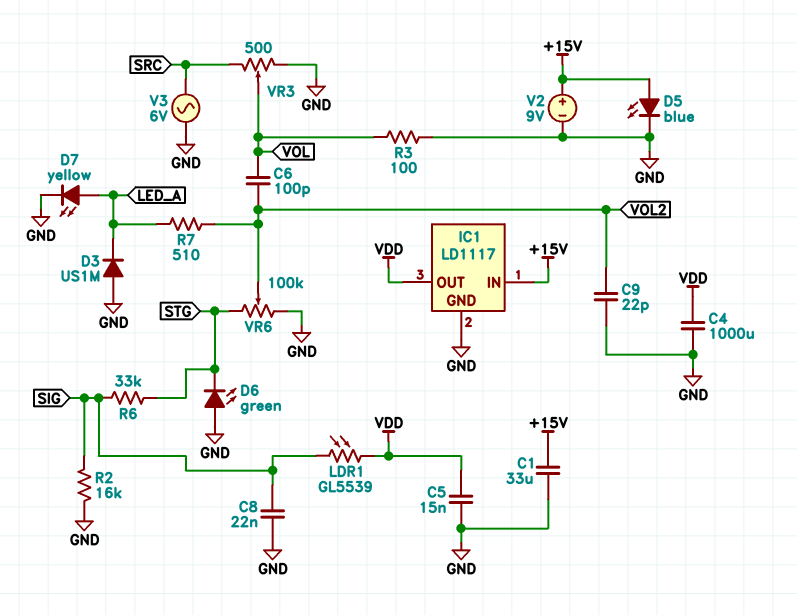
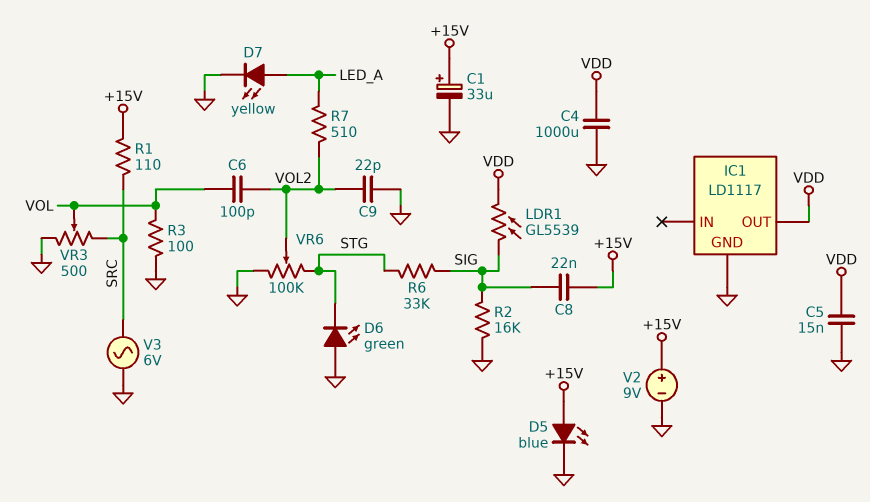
C1: 33uF (+15V, GND) -> 33uF (plus +15V, minus GND)
C8: 22nF (GND, SIG) -> 22nF (+15V, SIG)
D3: diode US1M (A GND, K LED_A) -> none
IC1 pin IN: +15V -> none
R1: none -> 110 (+15V, SRC)

